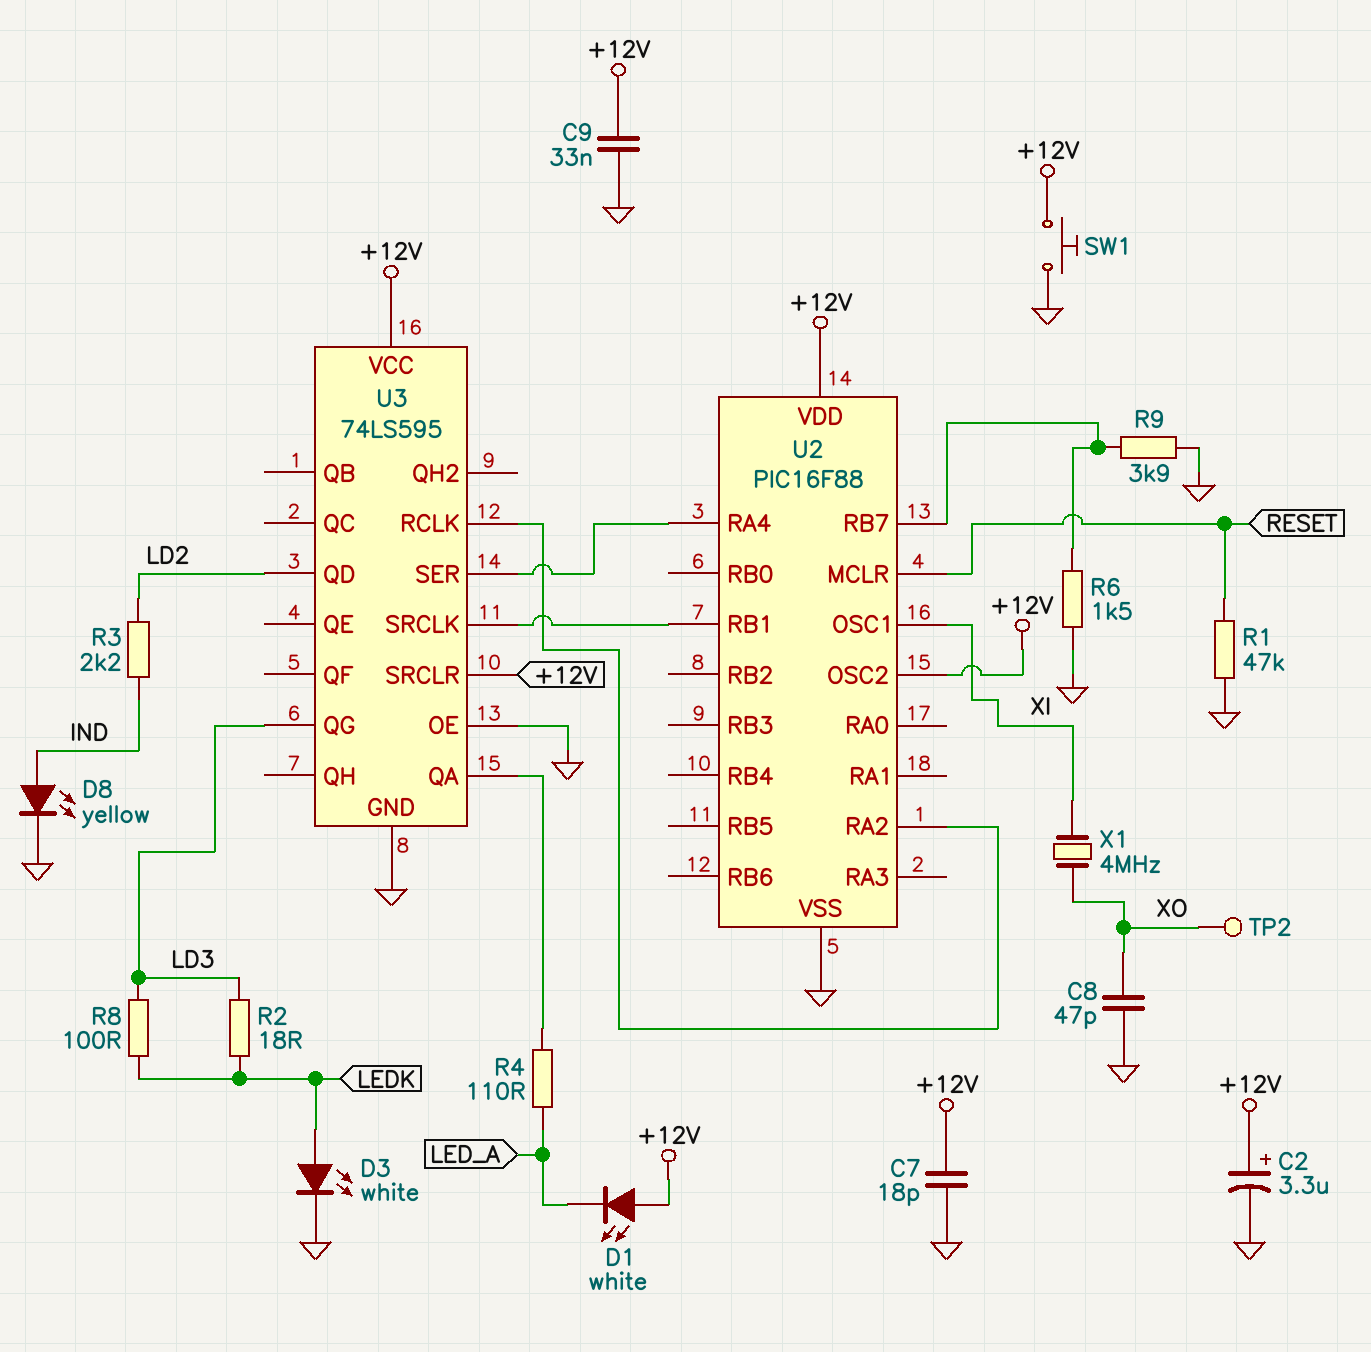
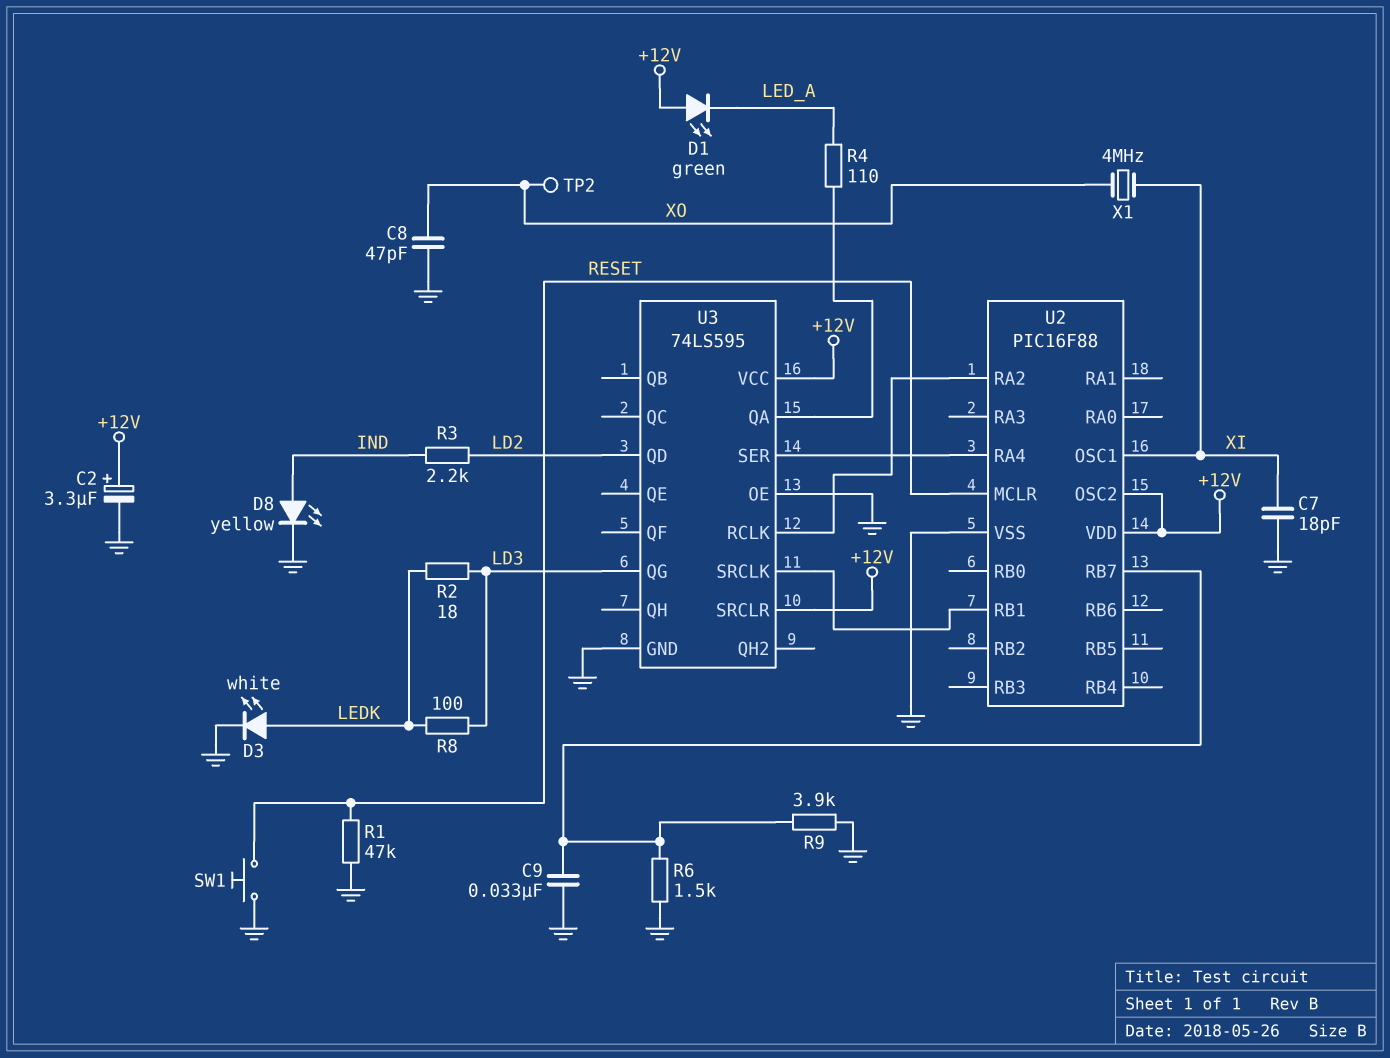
C7: 18pF (+12V, GND) -> 18pF (GND, XI)
C9: 33nF (+12V, GND) -> 33nF (GND, U2/RB7)
D1: LED white (A +12V, K LED_A) -> LED green (A +12V, K LED_A)
SW1: button (+12V, GND) -> button (GND, RESET)

